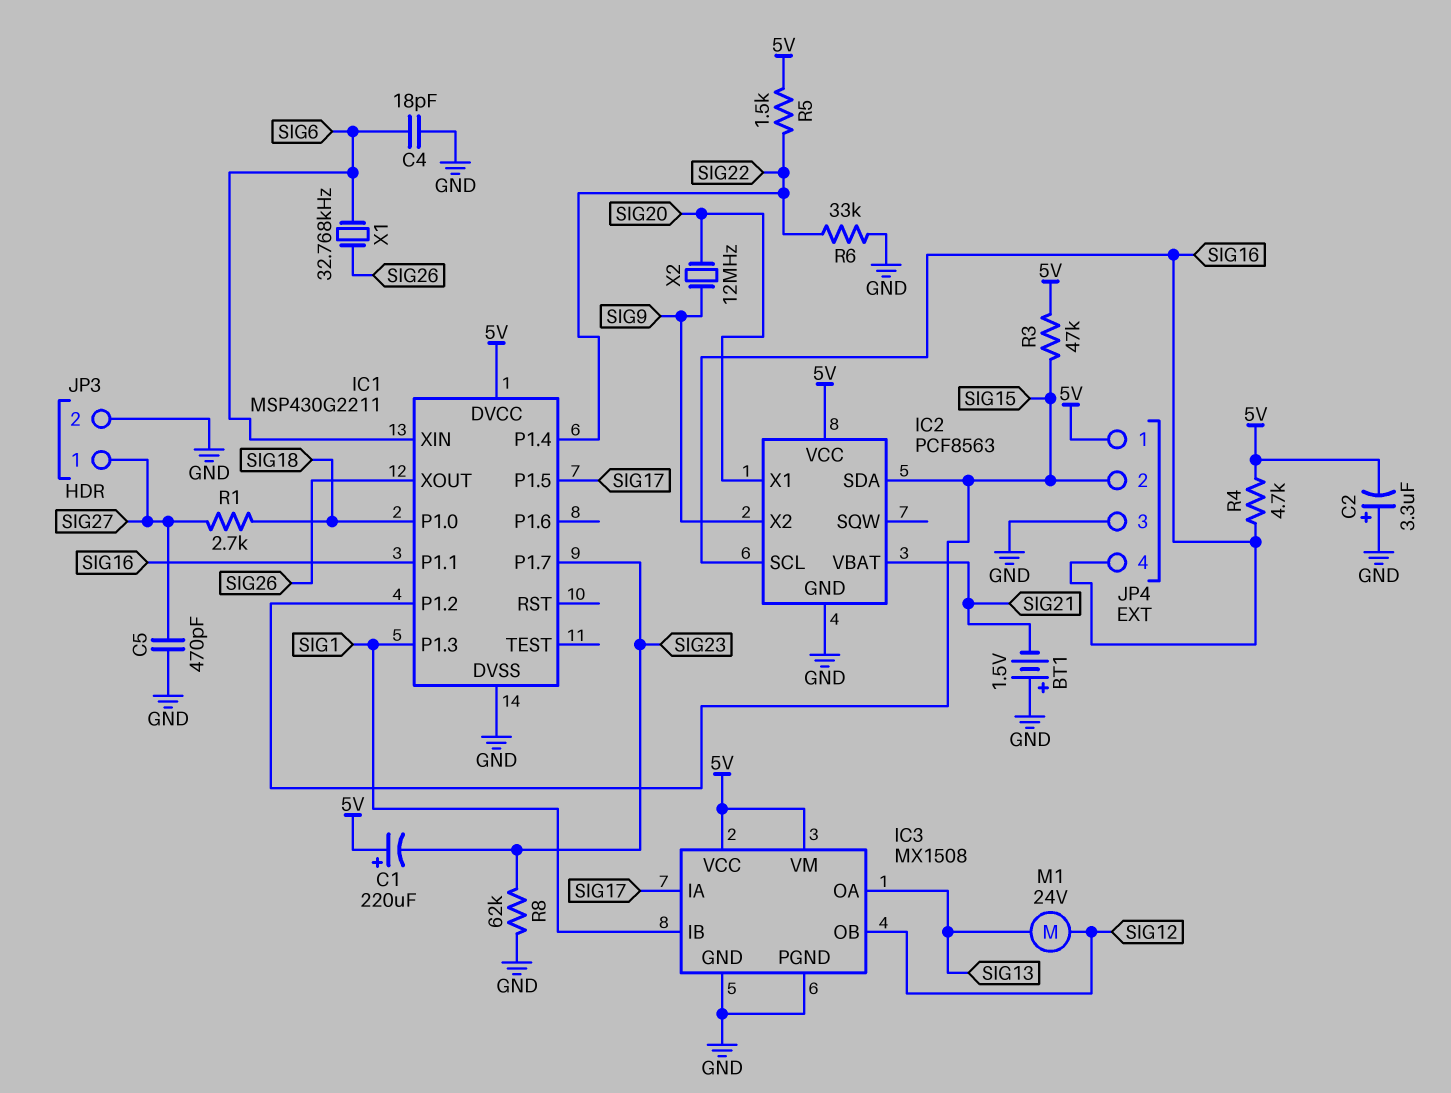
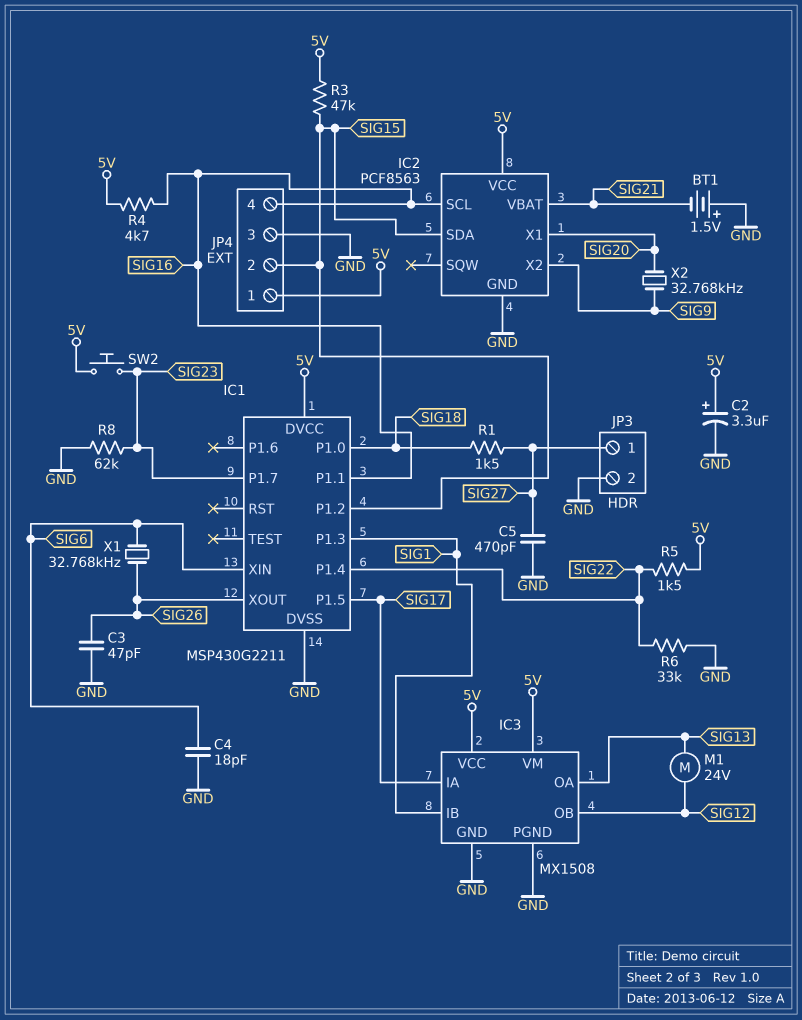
C1: 220uF (plus 5V, minus SIG23) -> none
C2: 3.3uF (plus GND, minus 5V) -> 3.3uF (plus 5V, minus GND)
C3: none -> 47pF (GND, SIG26)
R1: 2.7k (SIG18, SIG27) -> 1.5k (SIG18, SIG27)
SW2: none -> button (5V, SIG23)
X2: 12MHz (SIG9, SIG20) -> 32.768kHz (SIG9, SIG20)

